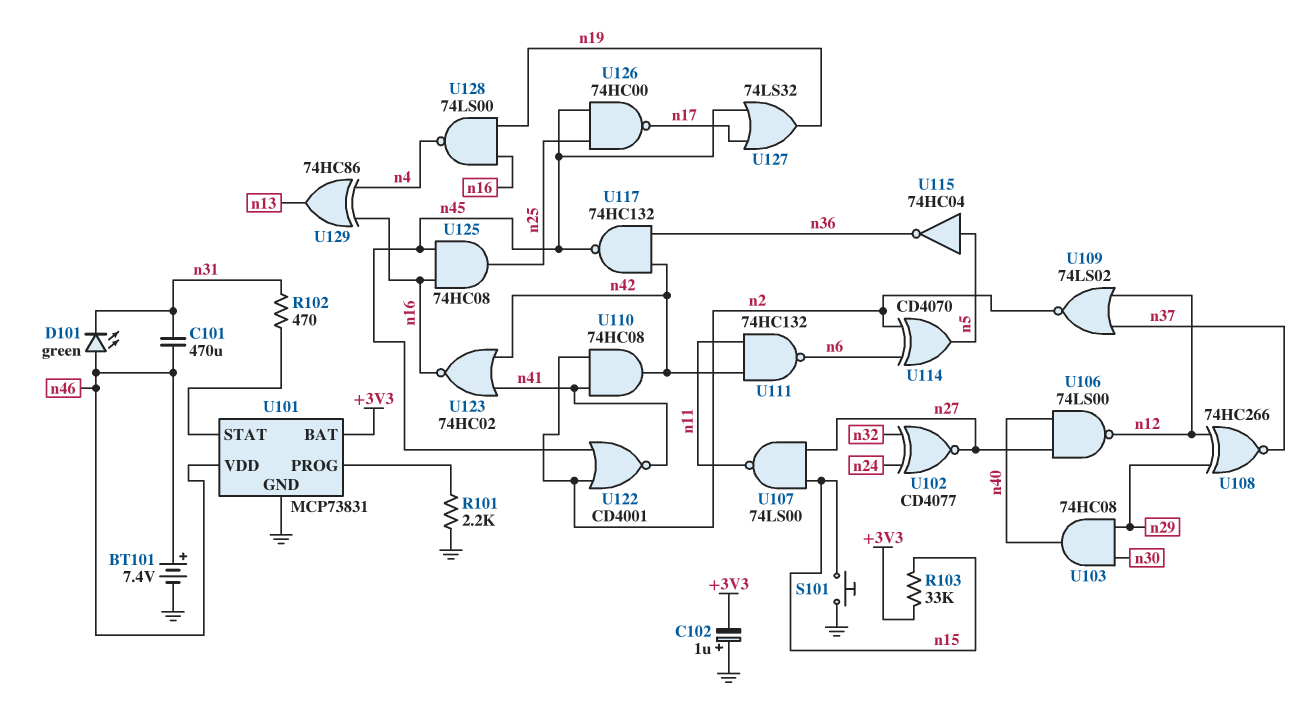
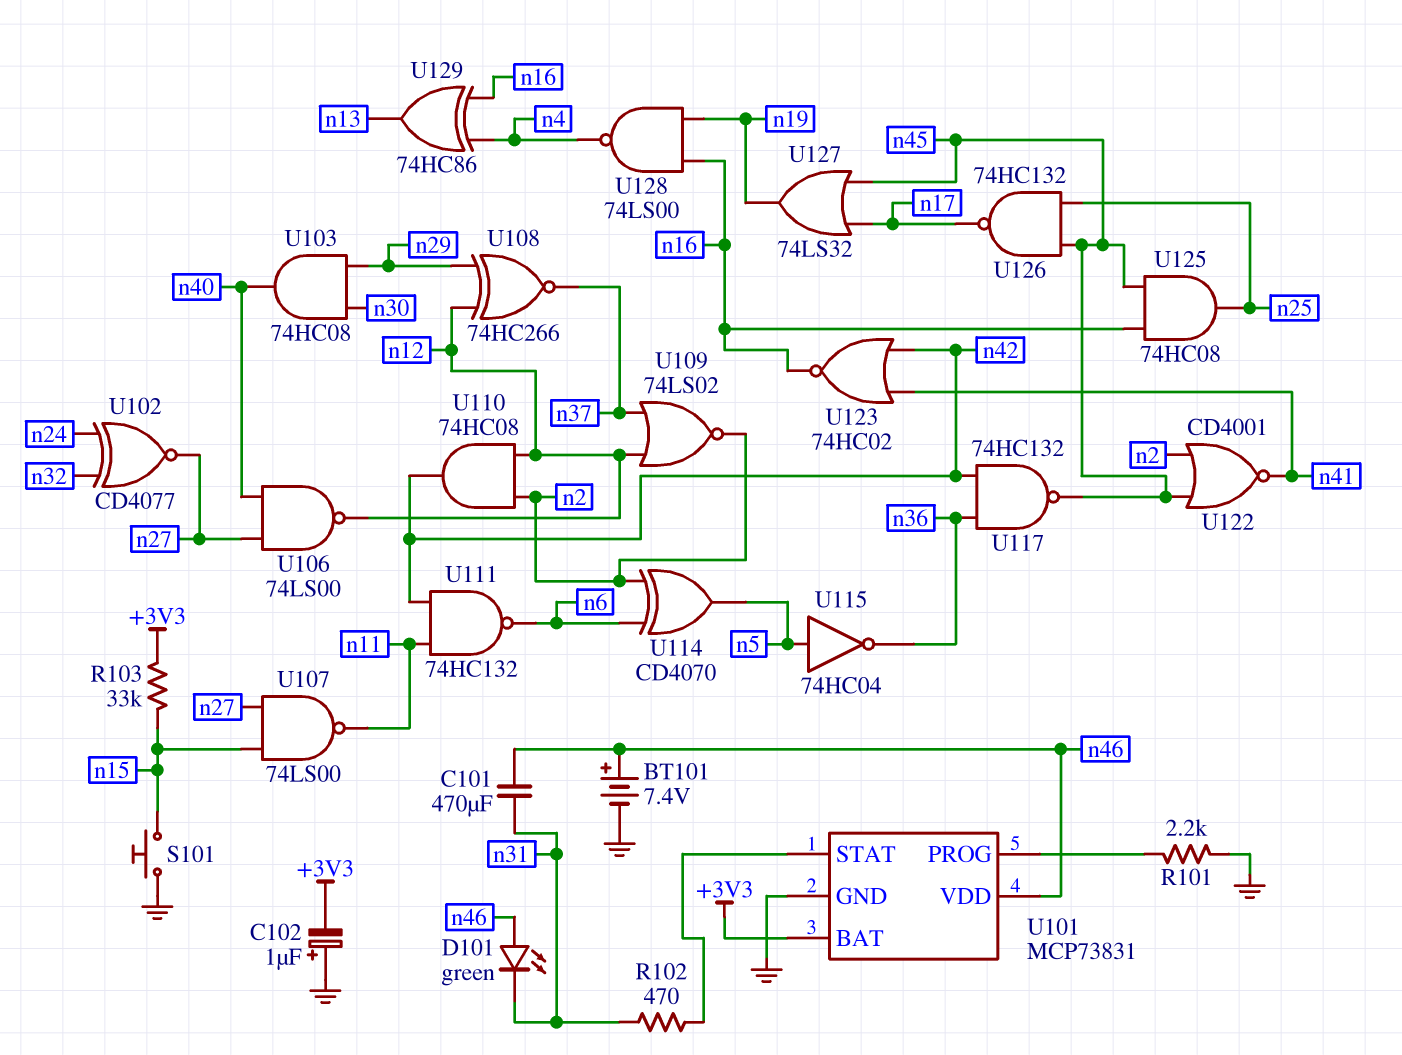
U110: AND 74HC08 (in n2, in n41, out n42) -> AND 74HC08 (in n2, in n12, out n42)
U126: NAND 74HC00 (in n25, in n45, out n17) -> NAND 74HC132 (in n25, in n45, out n17)

